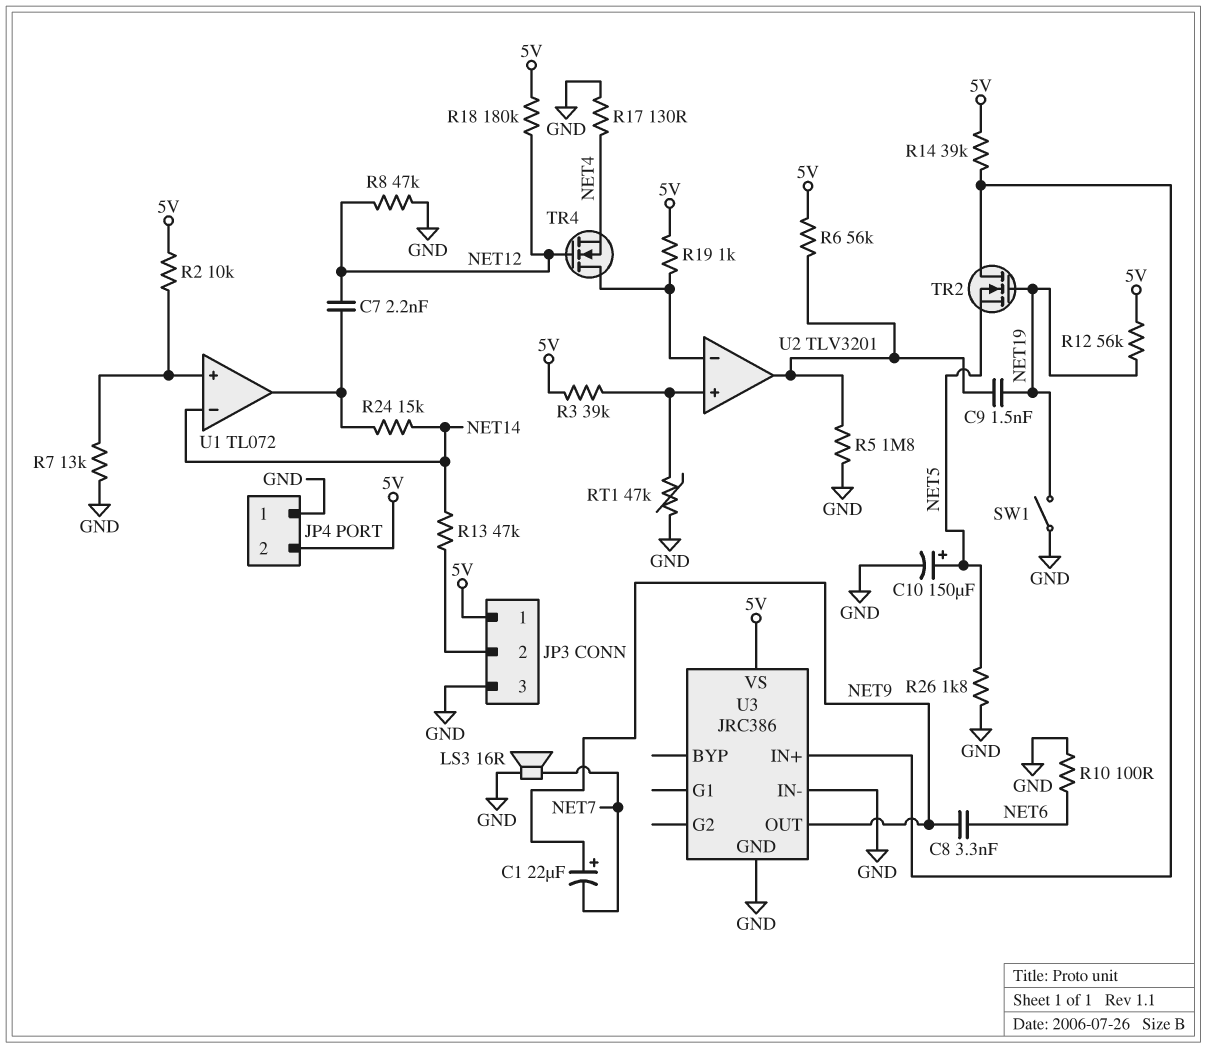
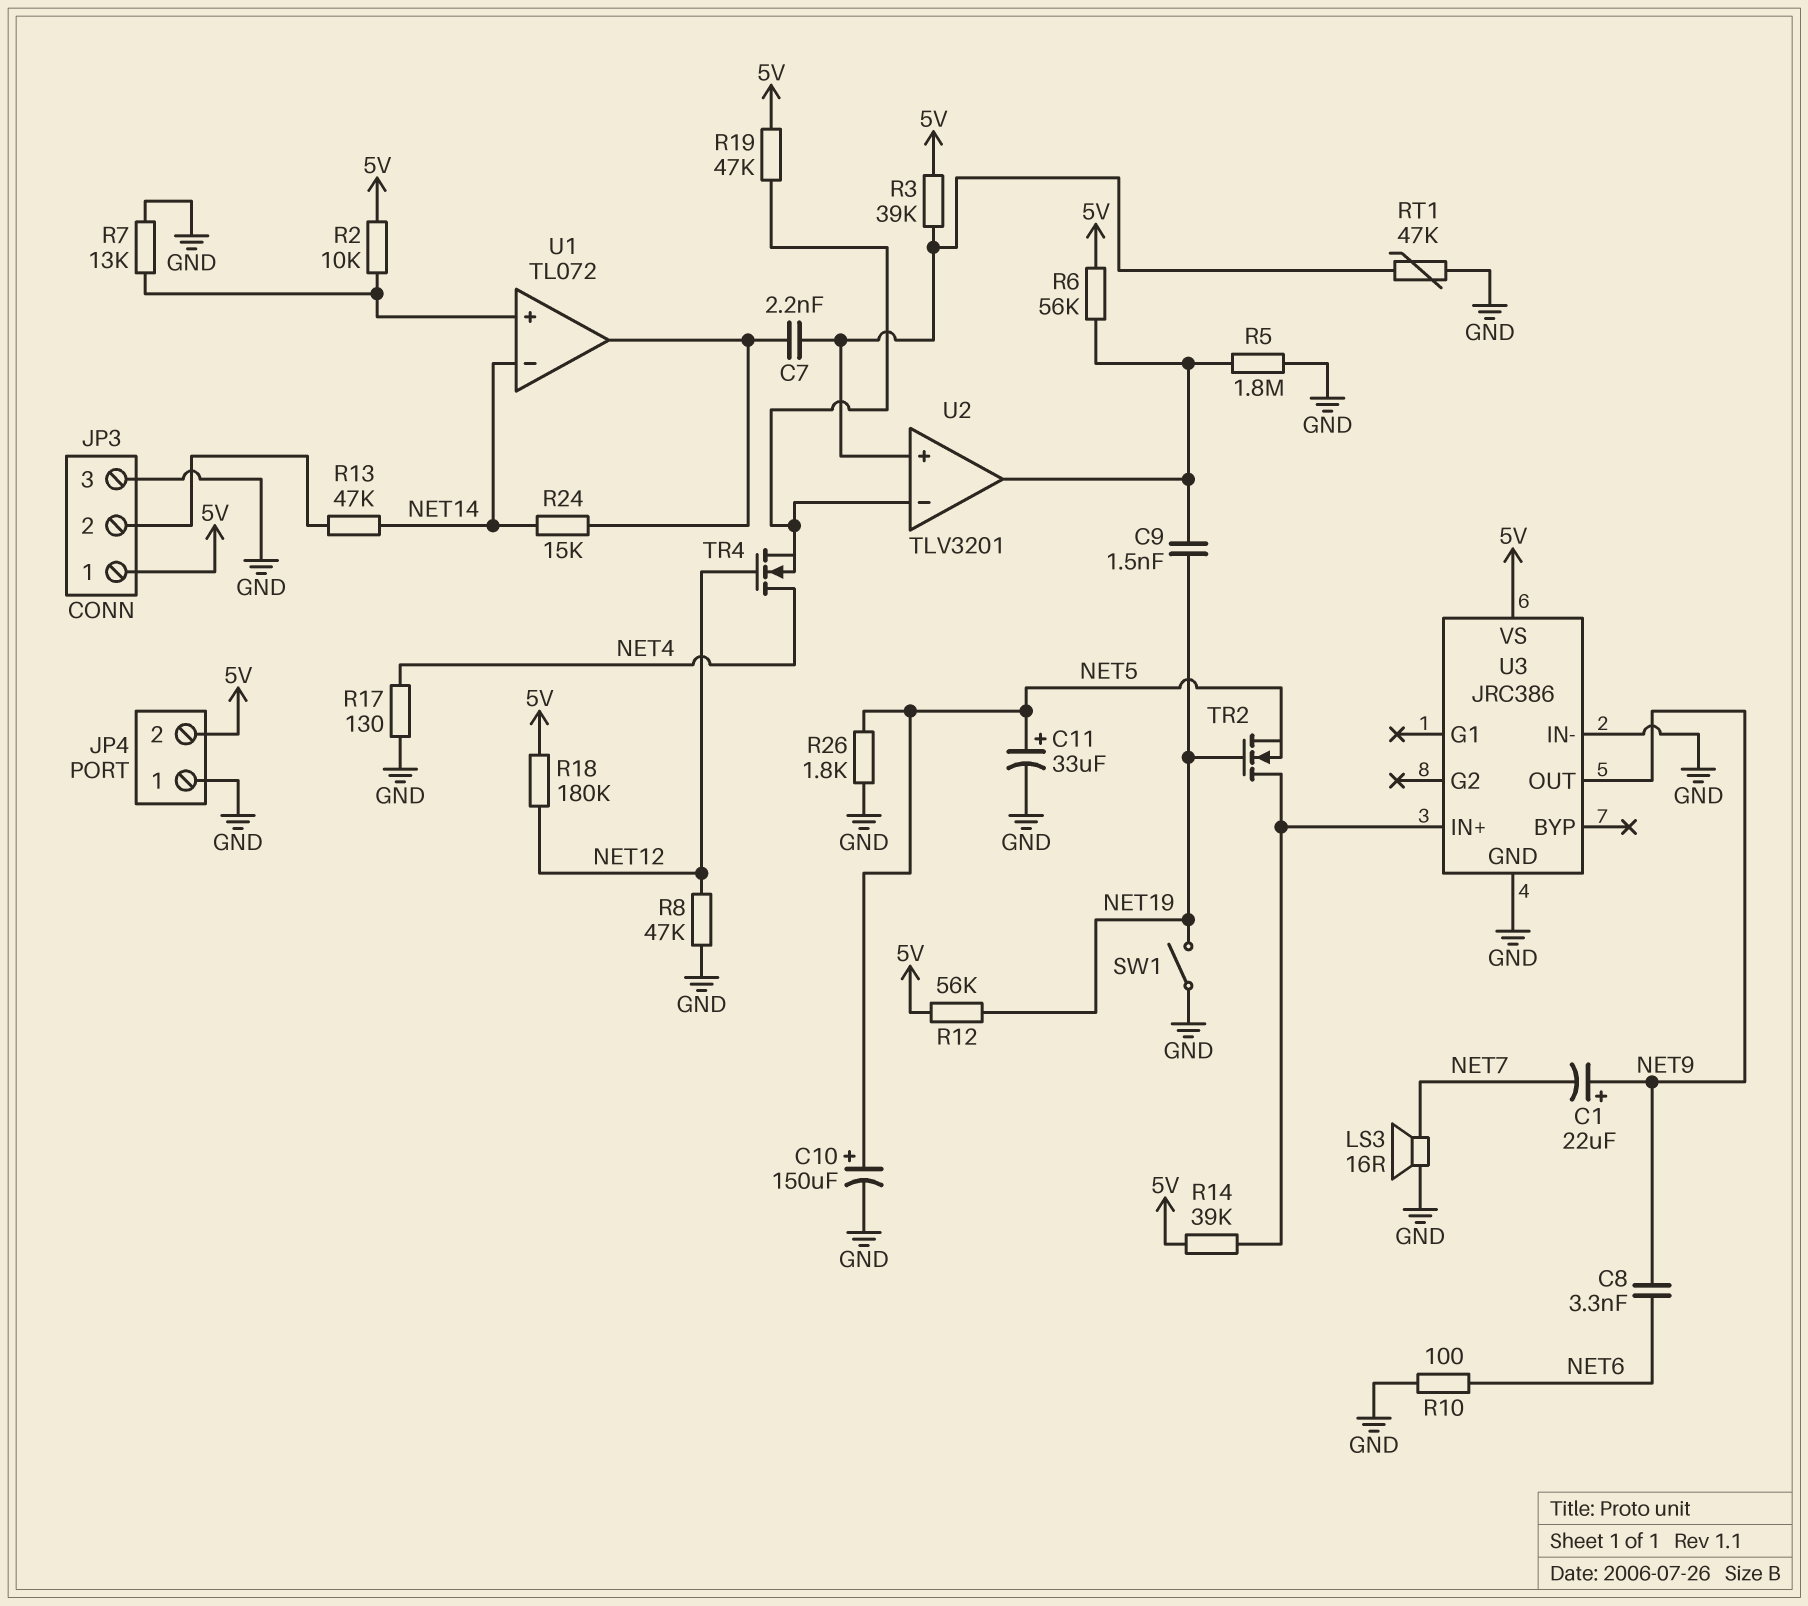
C7: 2.2nF (NET12, U1/out) -> 2.2nF (U1/out, U2/in+)
C11: none -> 33uF (plus NET5, minus GND)
R19: 1k (5V, U2/in-) -> 47k (5V, U2/in-)
TR4: NMOS (G NET12, D U2/in-, S NET4) -> NMOS (G NET12, D NET4, S U2/in-)

